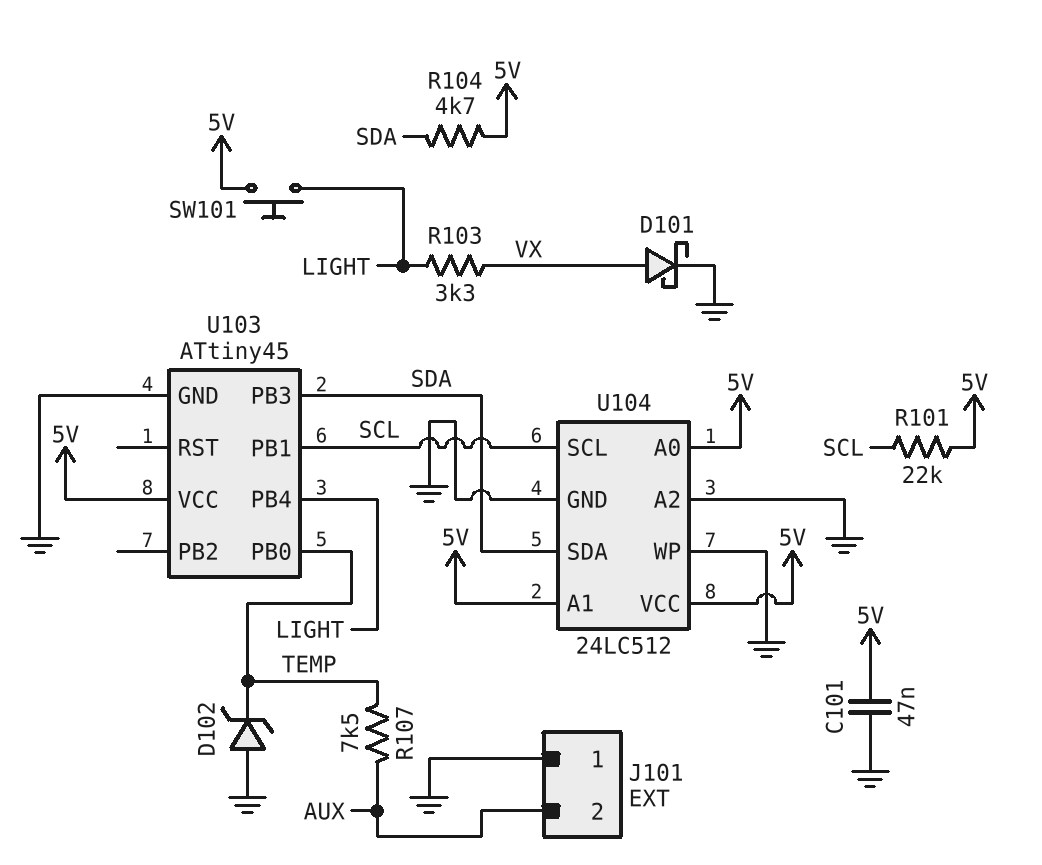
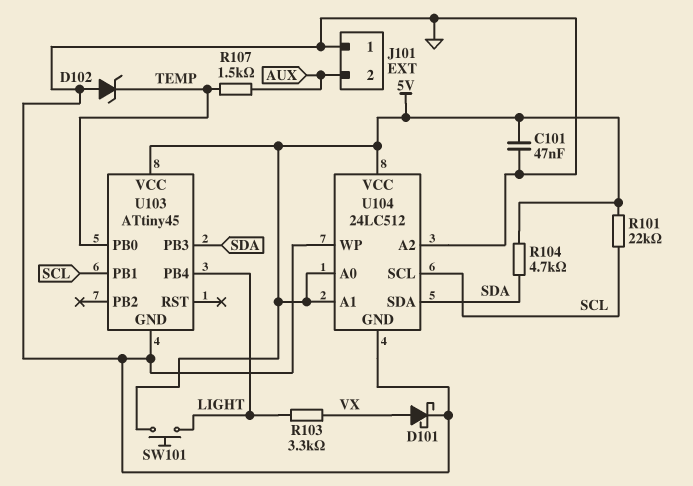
R107: 7.5k (AUX, TEMP) -> 1.5k (AUX, TEMP)

